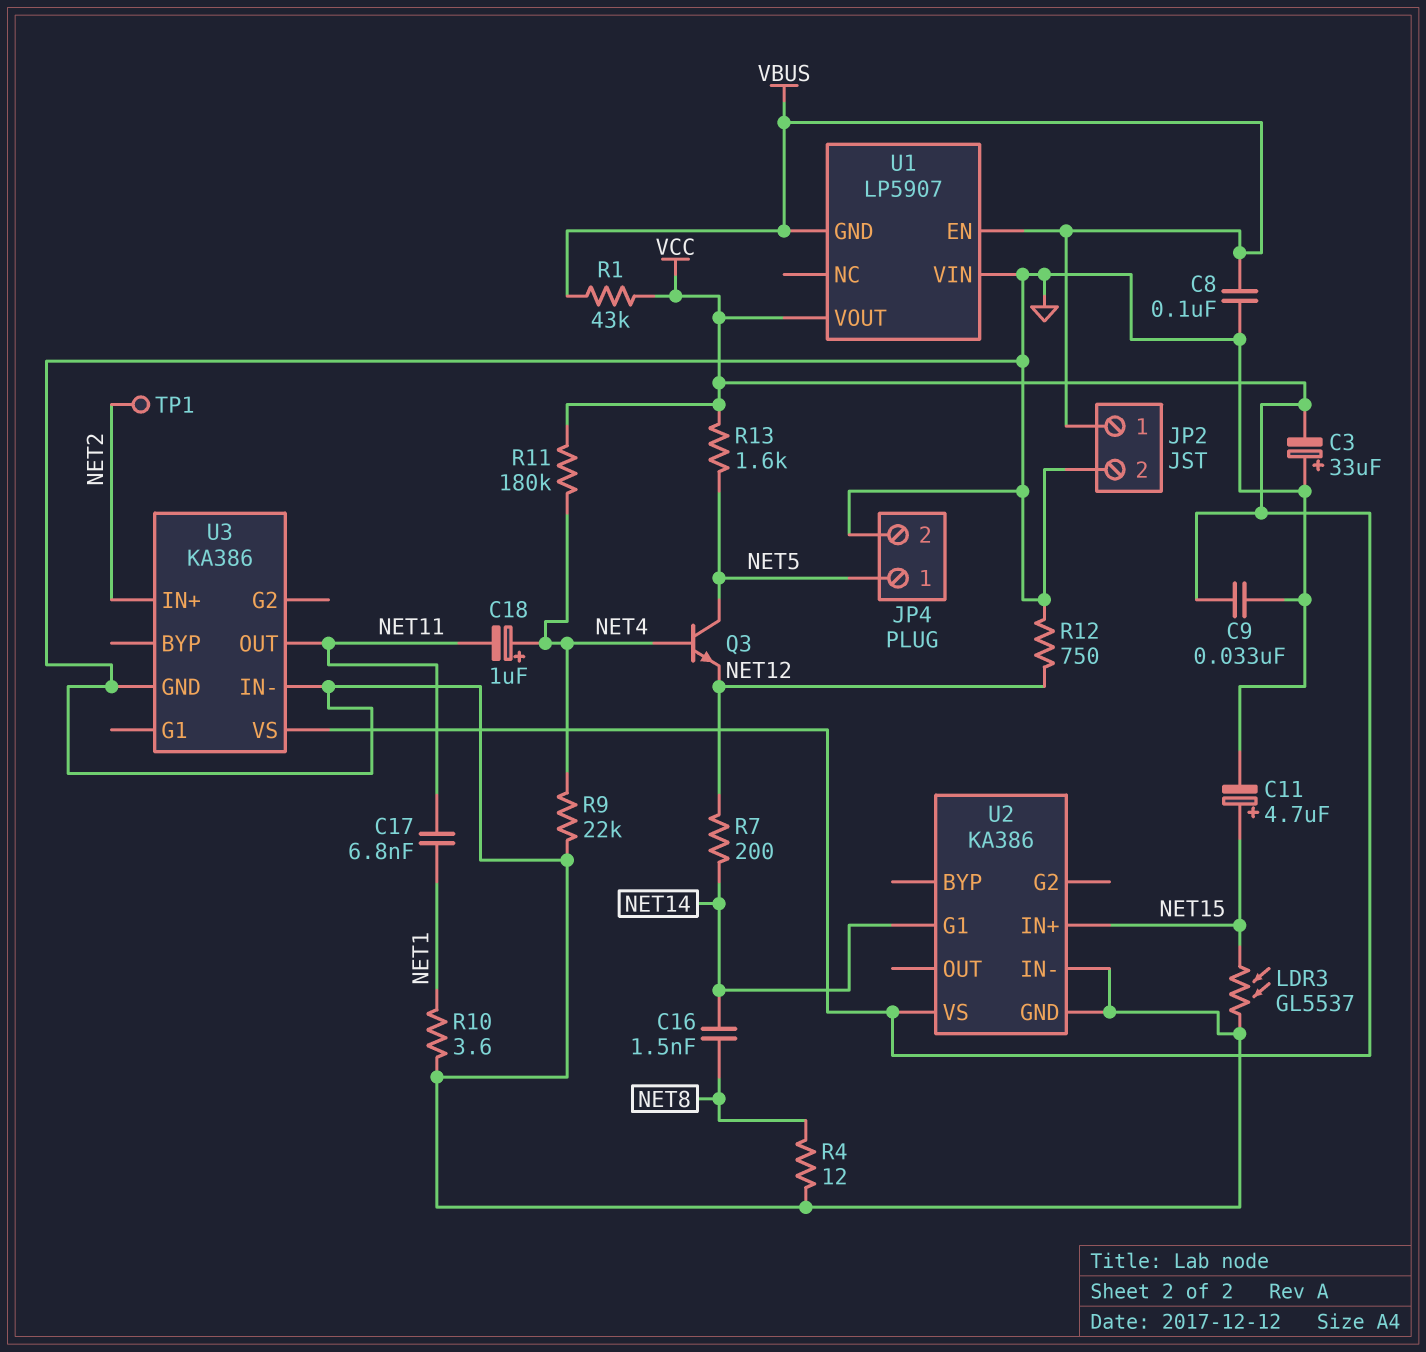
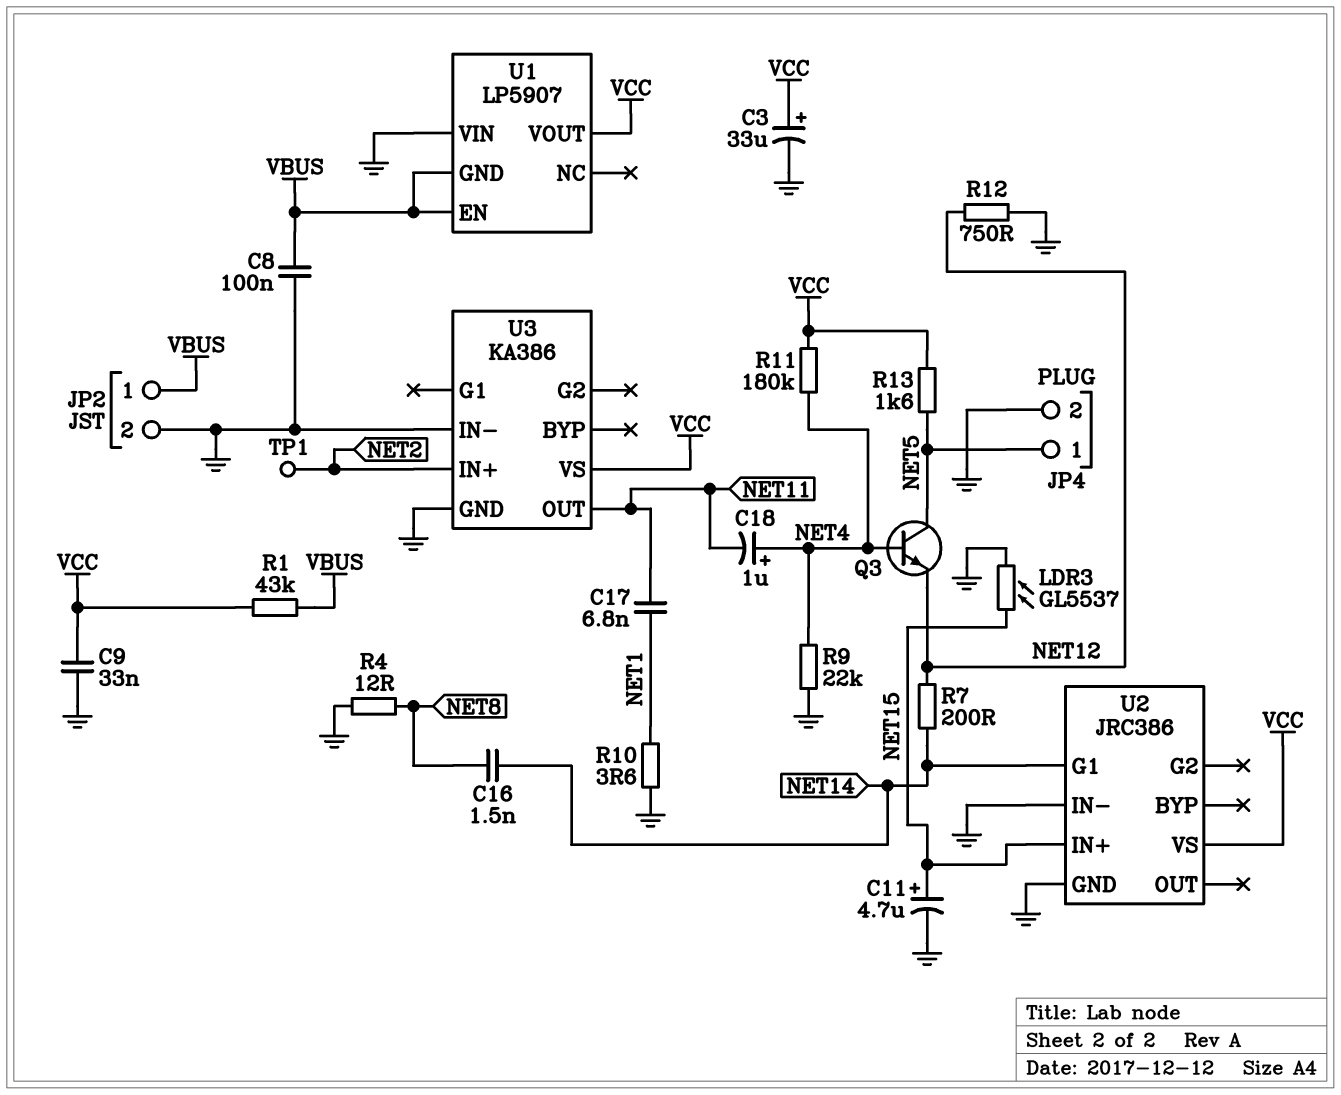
C3: 33uF (plus GND, minus VCC) -> 33uF (plus VCC, minus GND)
U2: KA386 -> JRC386

